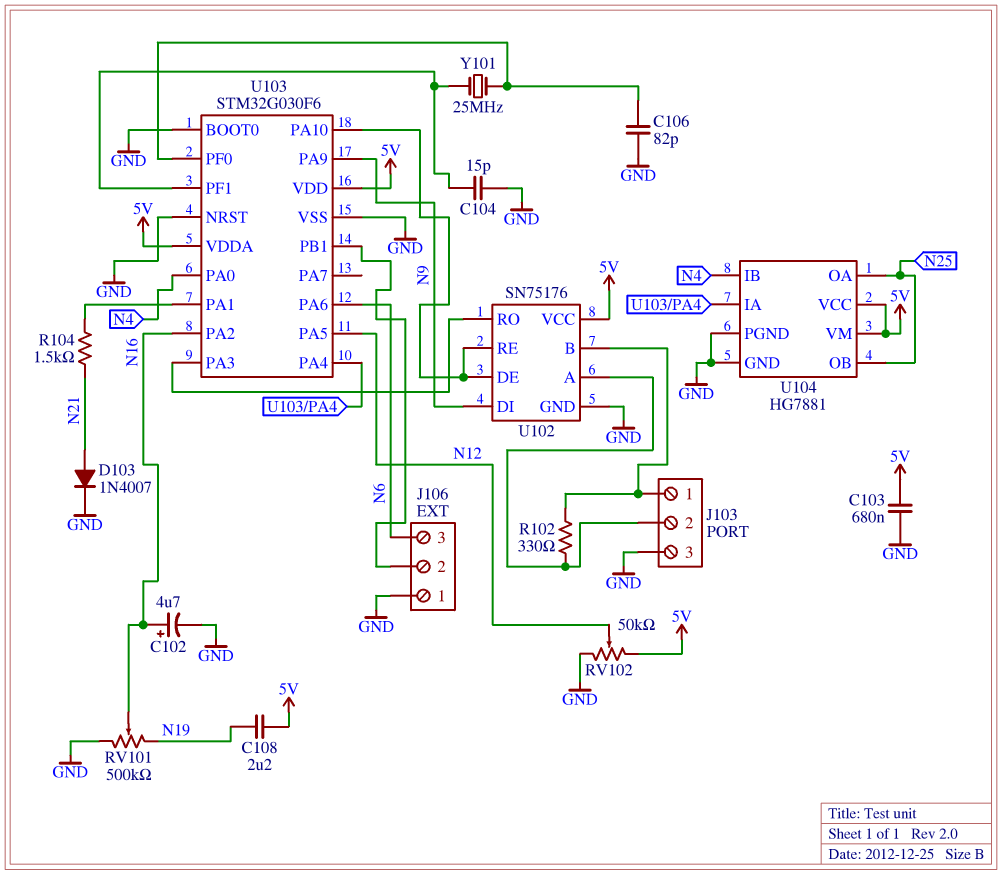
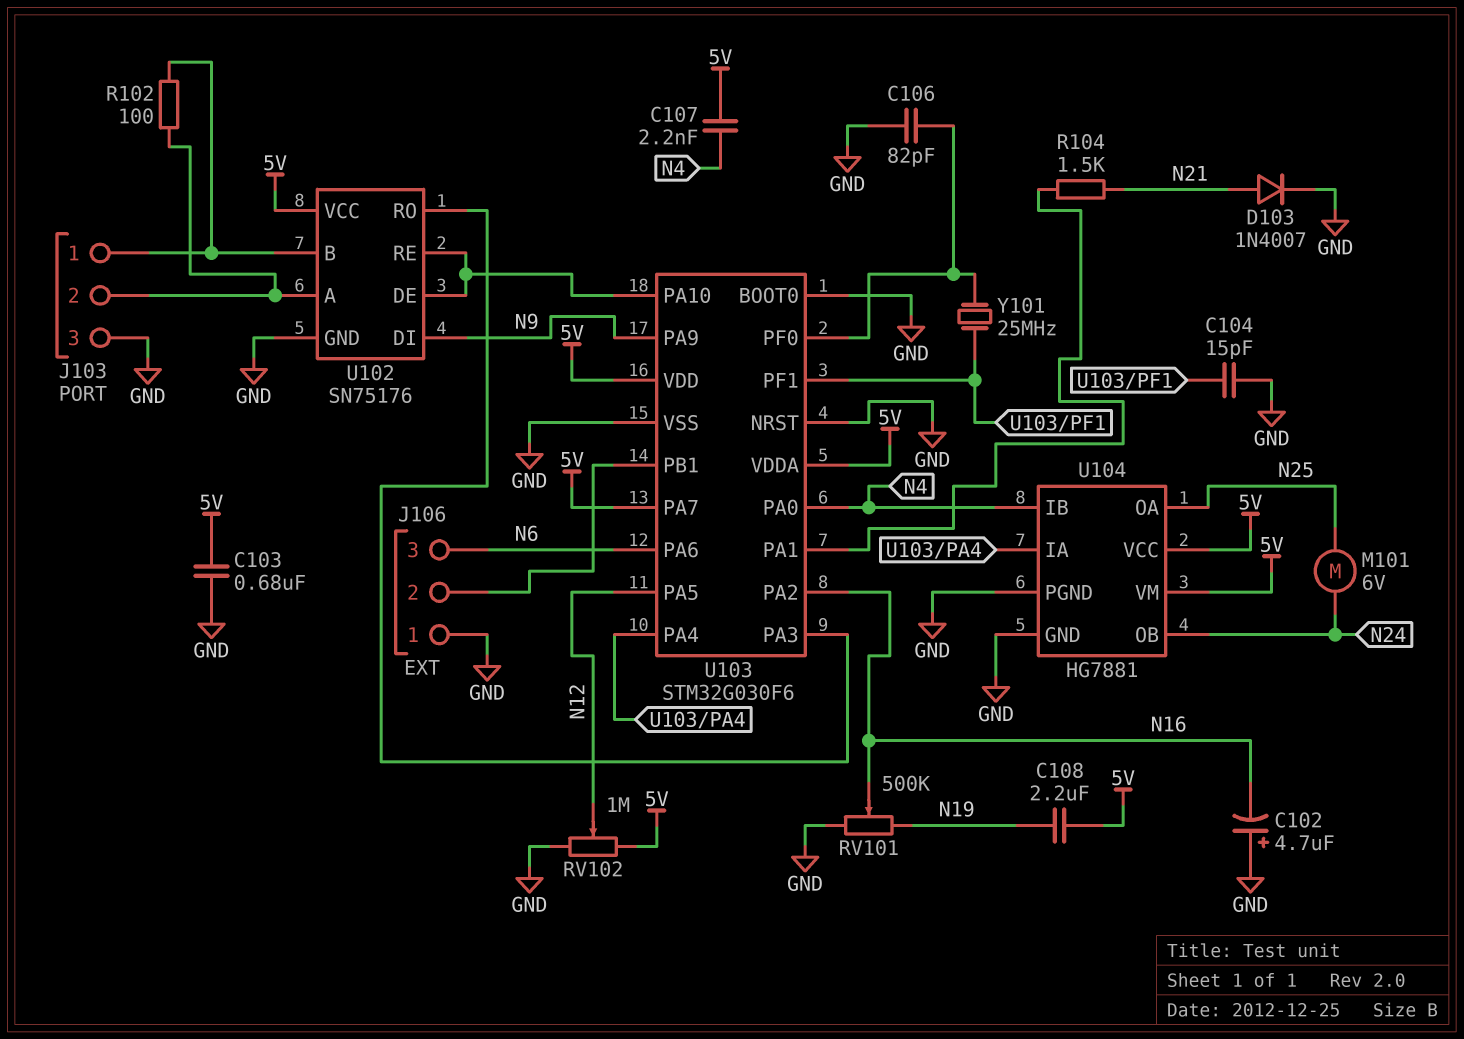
C102: 4.7uF (plus N16, minus GND) -> 4.7uF (plus GND, minus N16)
C107: none -> 2.2nF (5V, N4)
M101: none -> motor 6V (N24, N25)
R102: 330 (J103/1, J103/2) -> 100 (J103/1, J103/2)
RV102: 50k (5V, GND, wiper N12) -> 1M (5V, GND, wiper N12)
U103 pin PA7: none -> 5V
U104 pin OB: N25 -> N24

